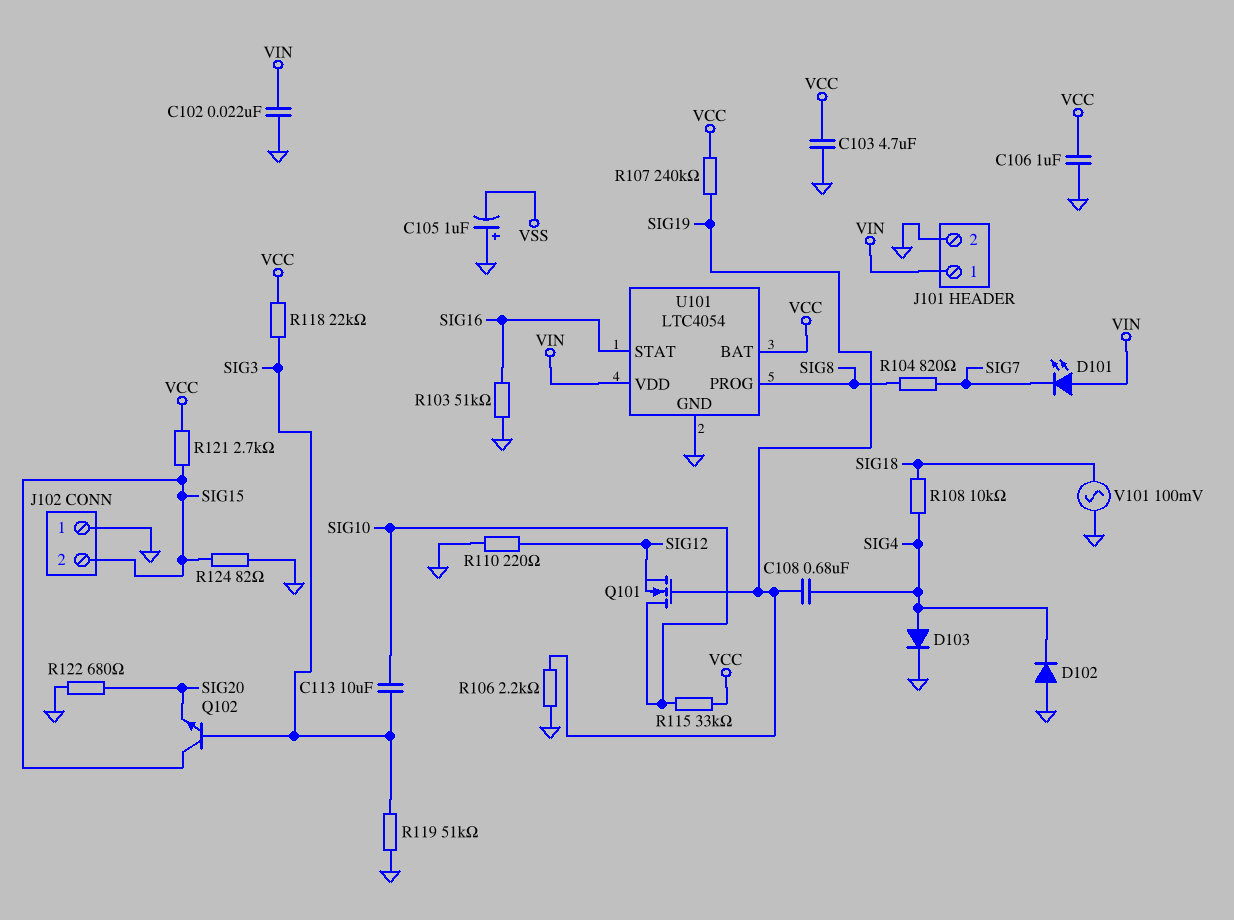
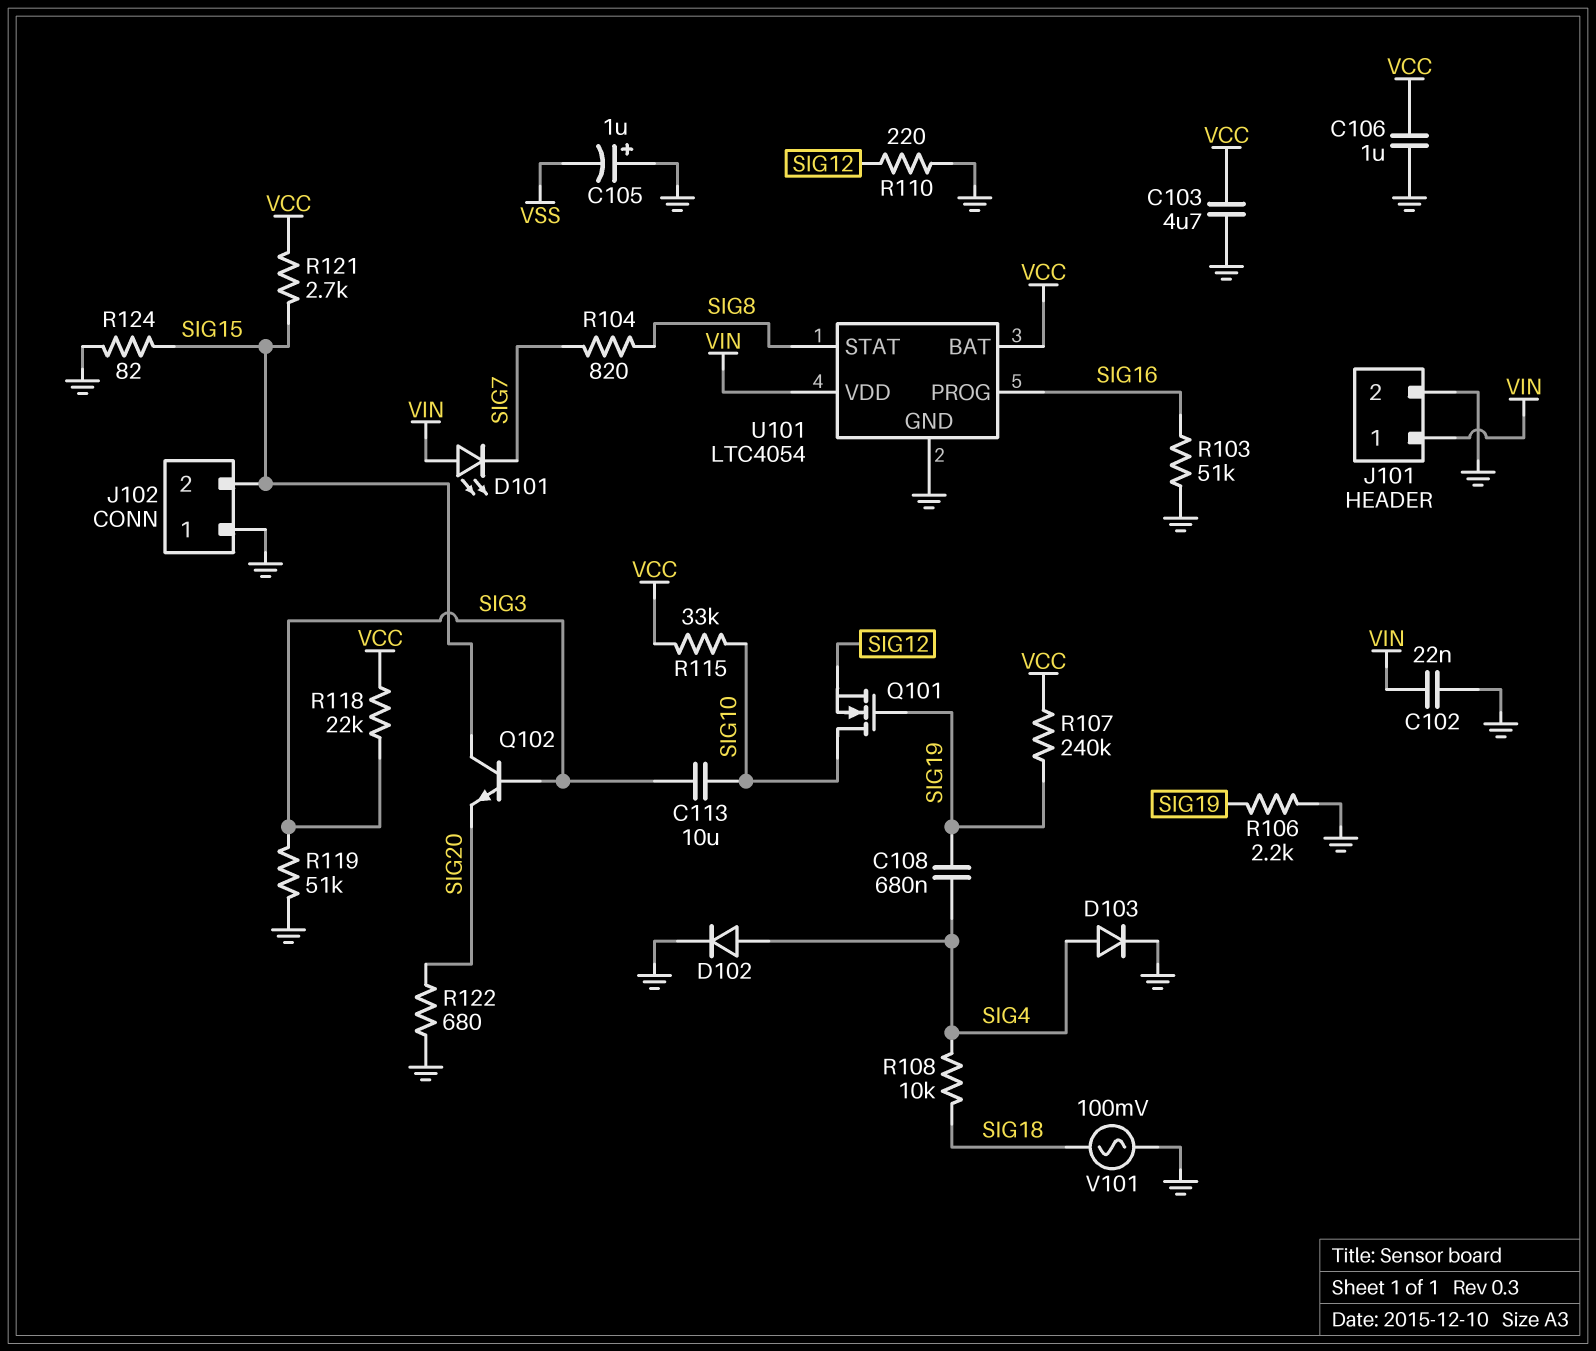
D102: diode (A GND, K SIG4) -> diode (A SIG4, K GND)
U101 pin PROG: SIG8 -> SIG16
U101 pin STAT: SIG16 -> SIG8

